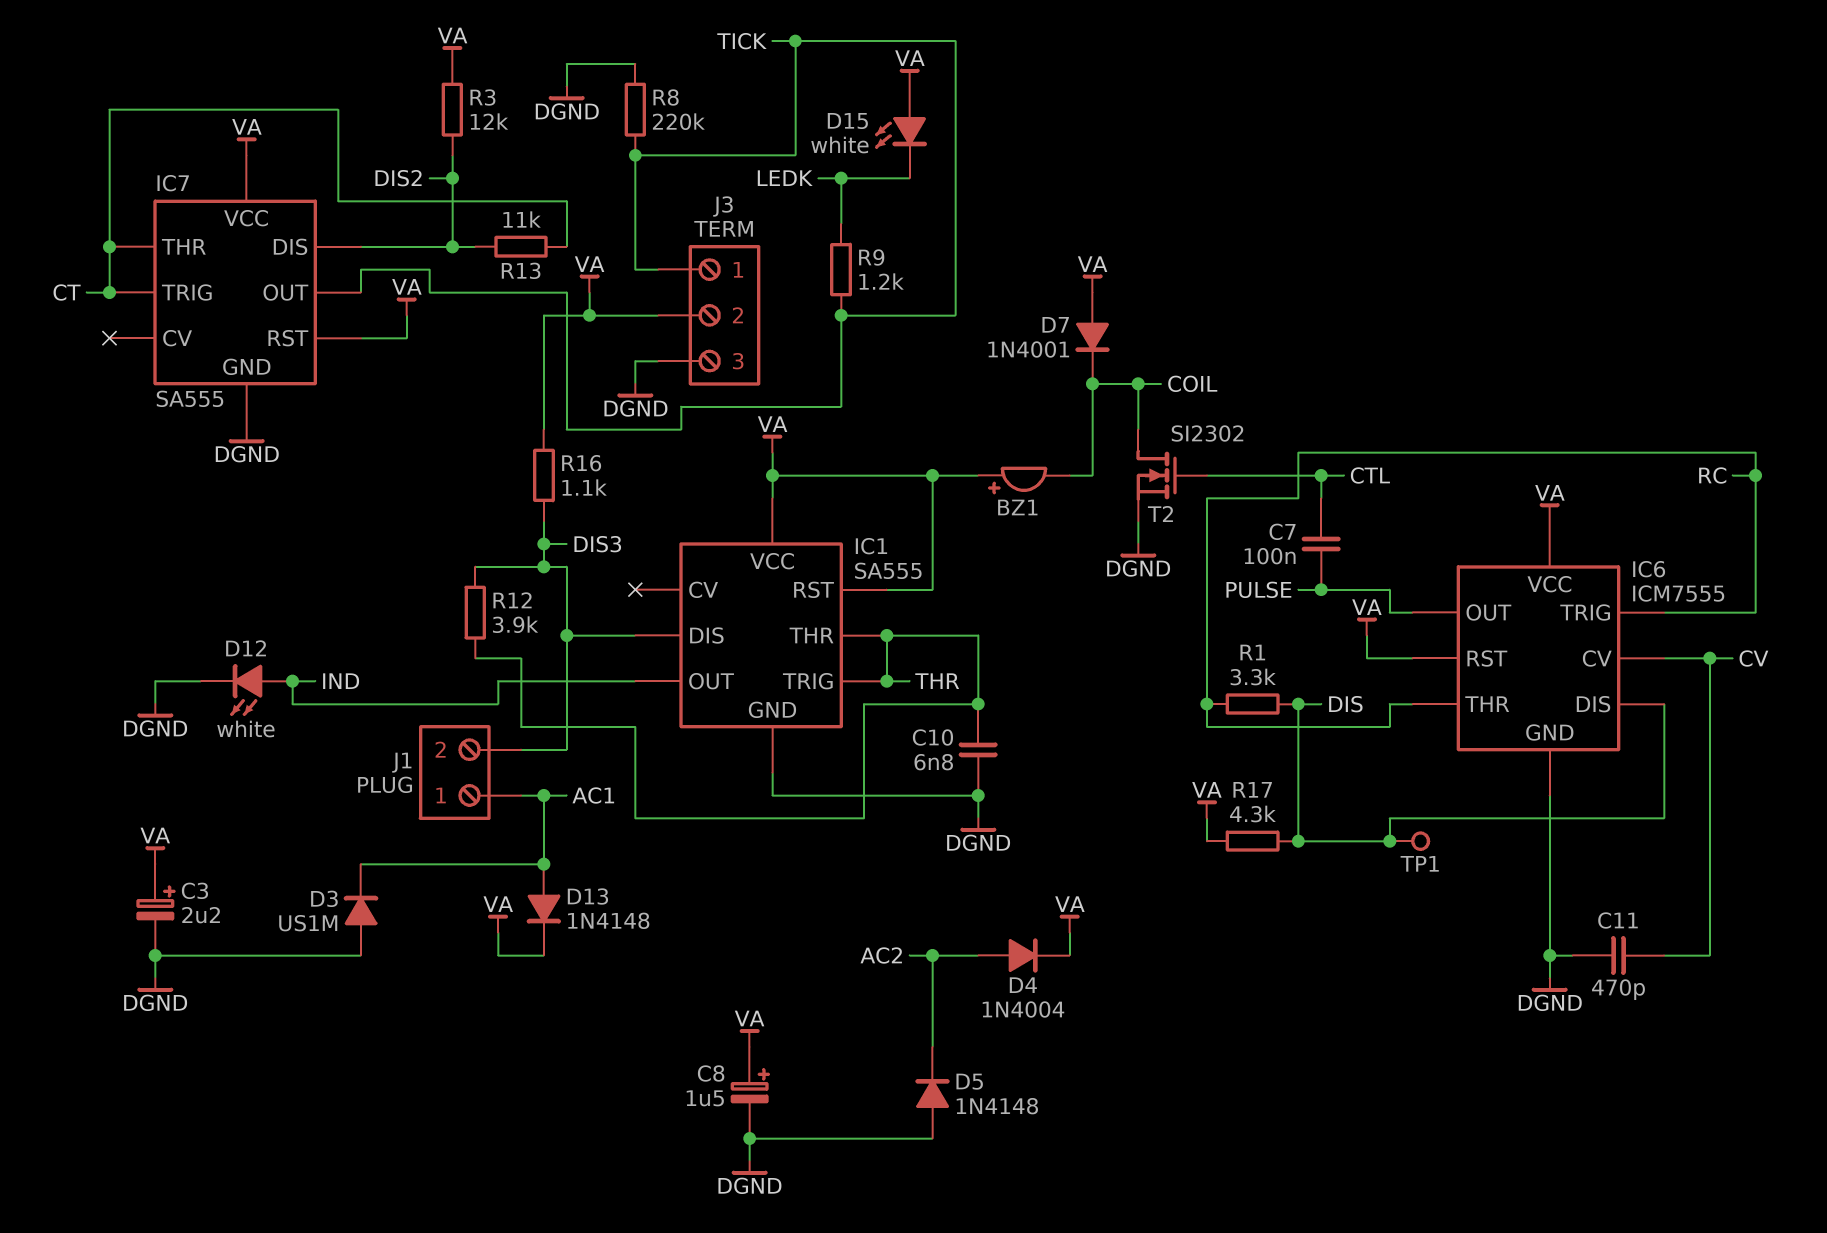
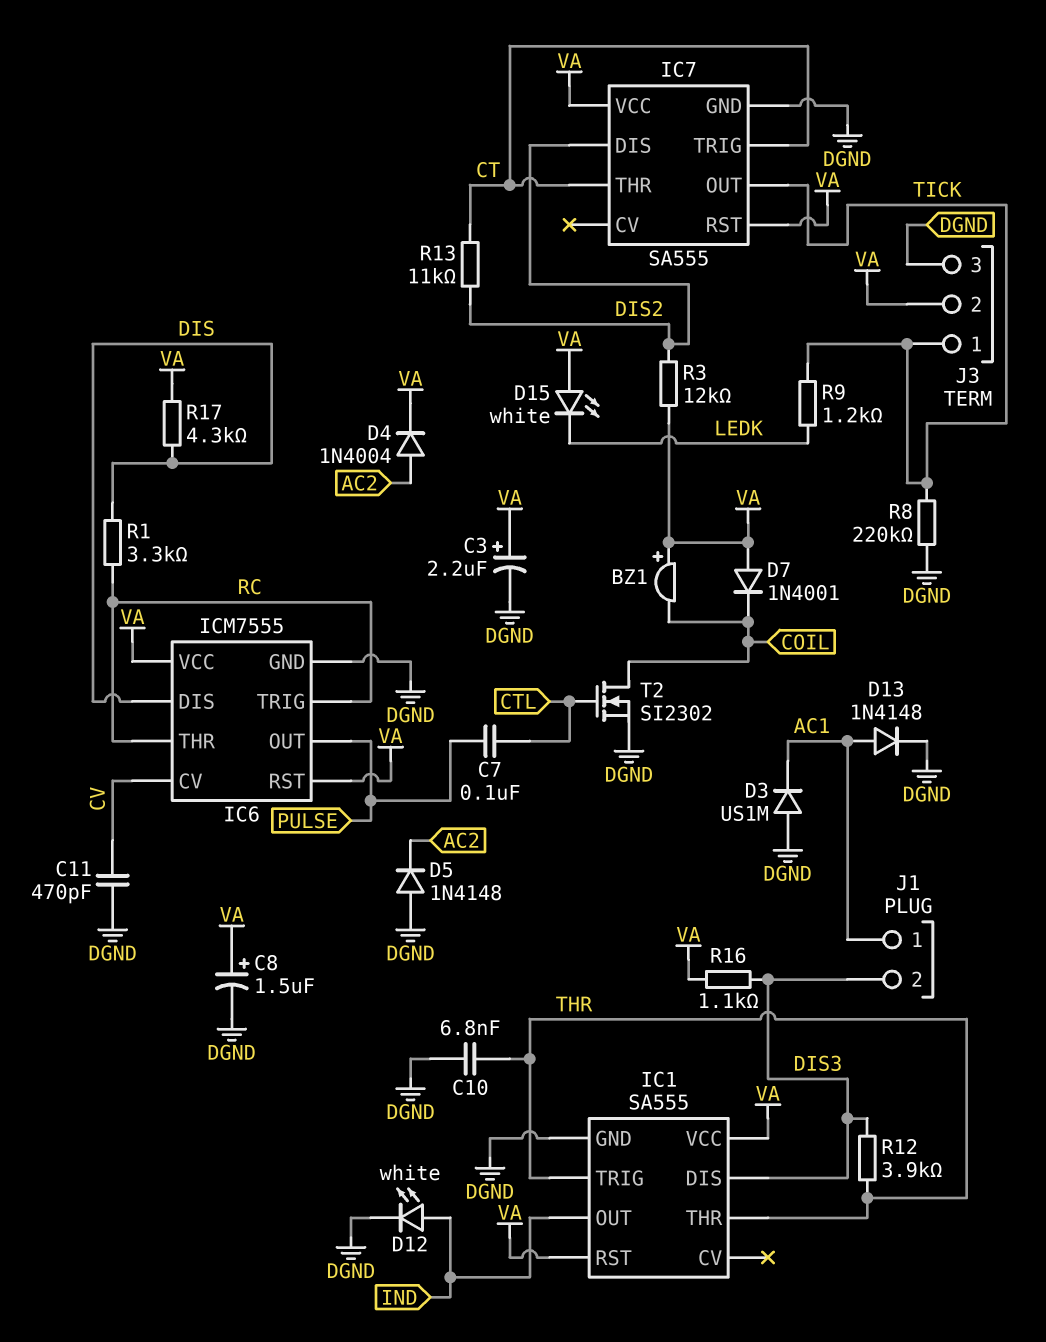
D13: diode 1N4148 (A AC1, K VA) -> diode 1N4148 (A AC1, K DGND)
TP1: test point (DIS) -> none

